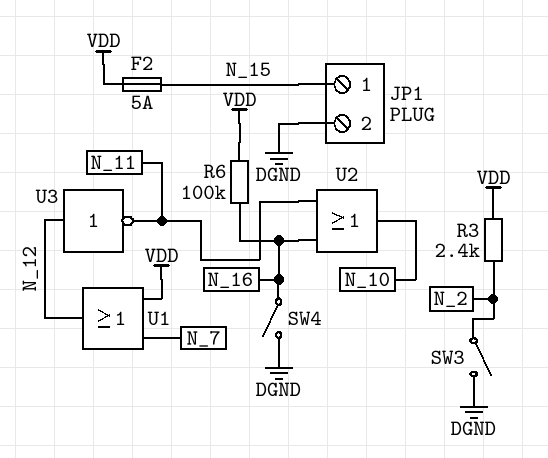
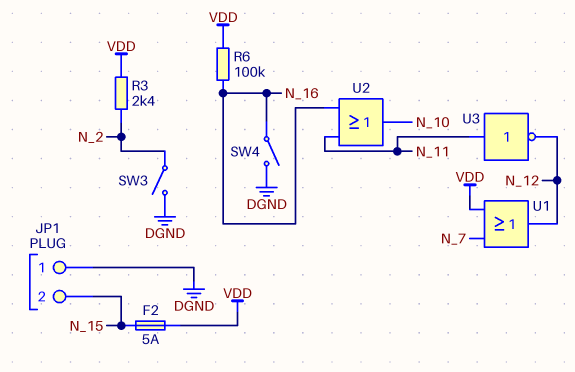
JP1 pin 1: N_15 -> DGND
JP1 pin 2: DGND -> N_15
U3: NOT (in N_12, out N_11) -> NOT (in N_11, out N_12)

